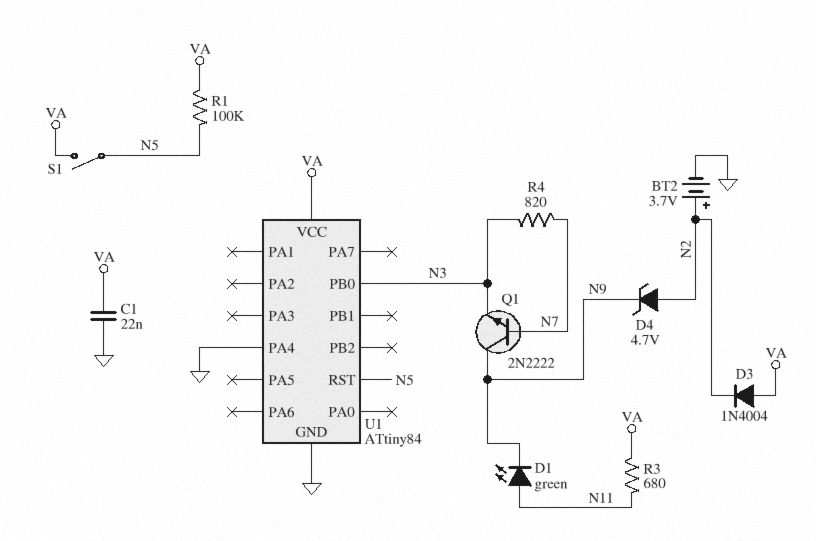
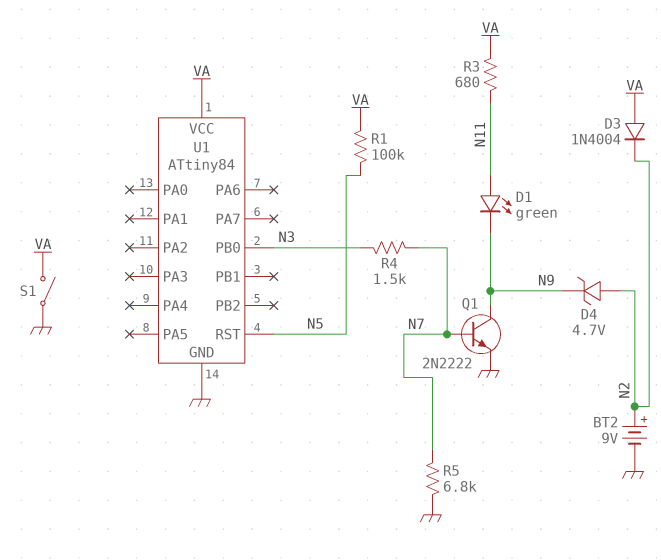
BT2: 3.7V (plus N2, minus GND) -> 9V (plus N2, minus GND)
C1: 22nF (GND, VA) -> none
Q1: NPN 2N2222 (B N7, C N9, E N3) -> NPN 2N2222 (B N7, C N9, E GND)
R4: 820 (N3, N7) -> 1.5k (N3, N7)
R5: none -> 6.8k (GND, N7)
S1: switch (N5, VA) -> switch (GND, VA)
U1 pin PA4: GND -> none

